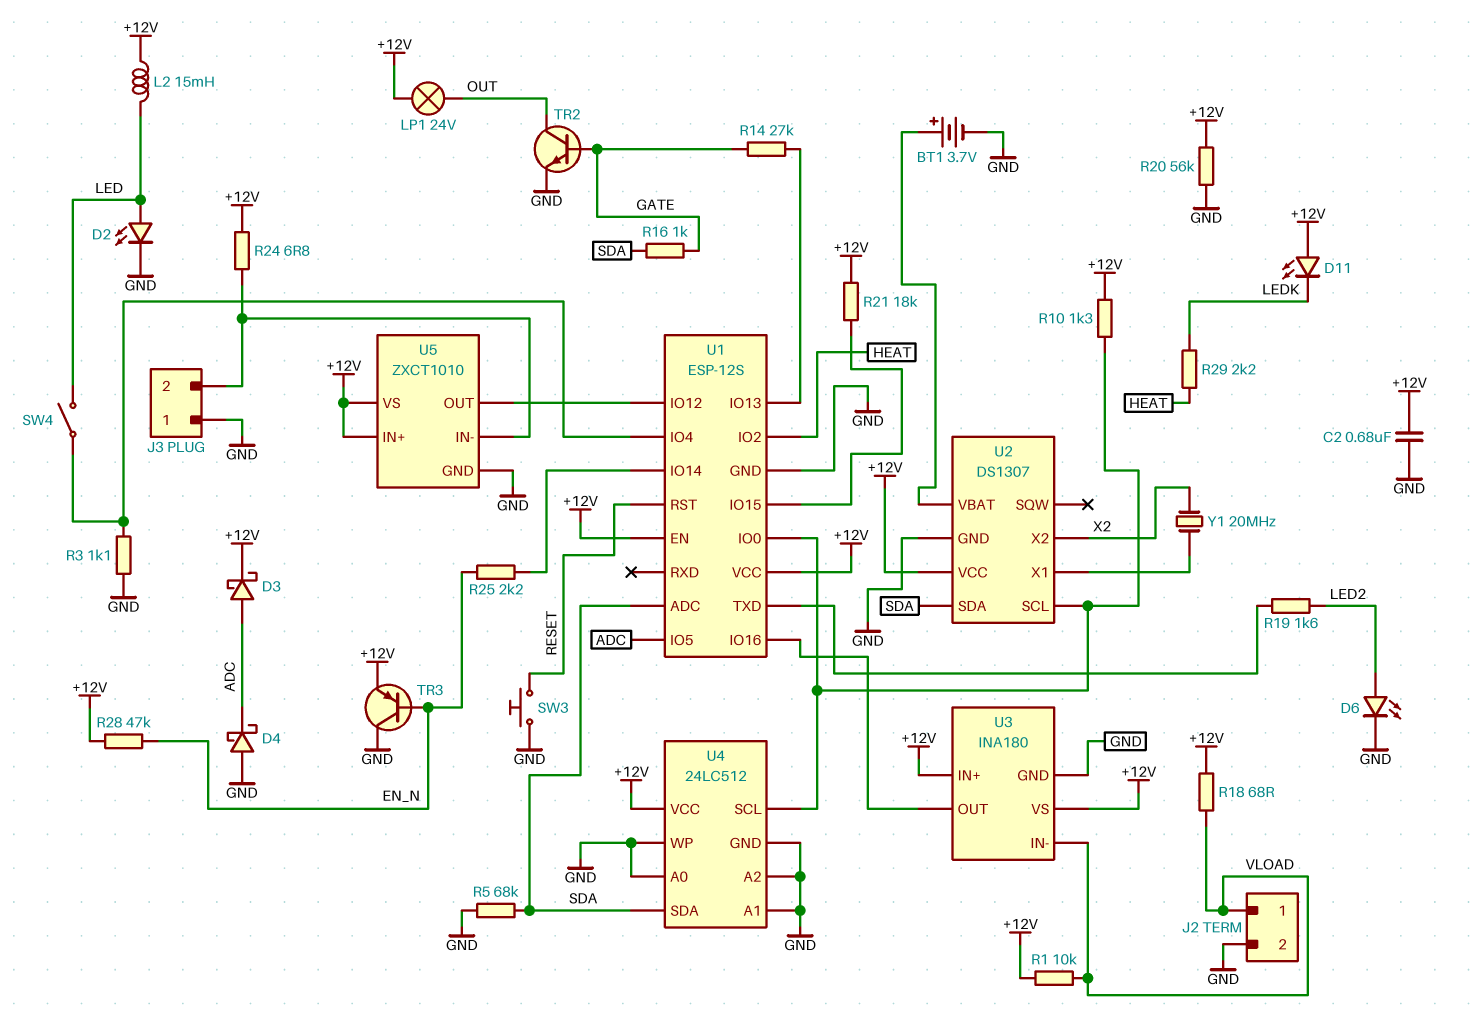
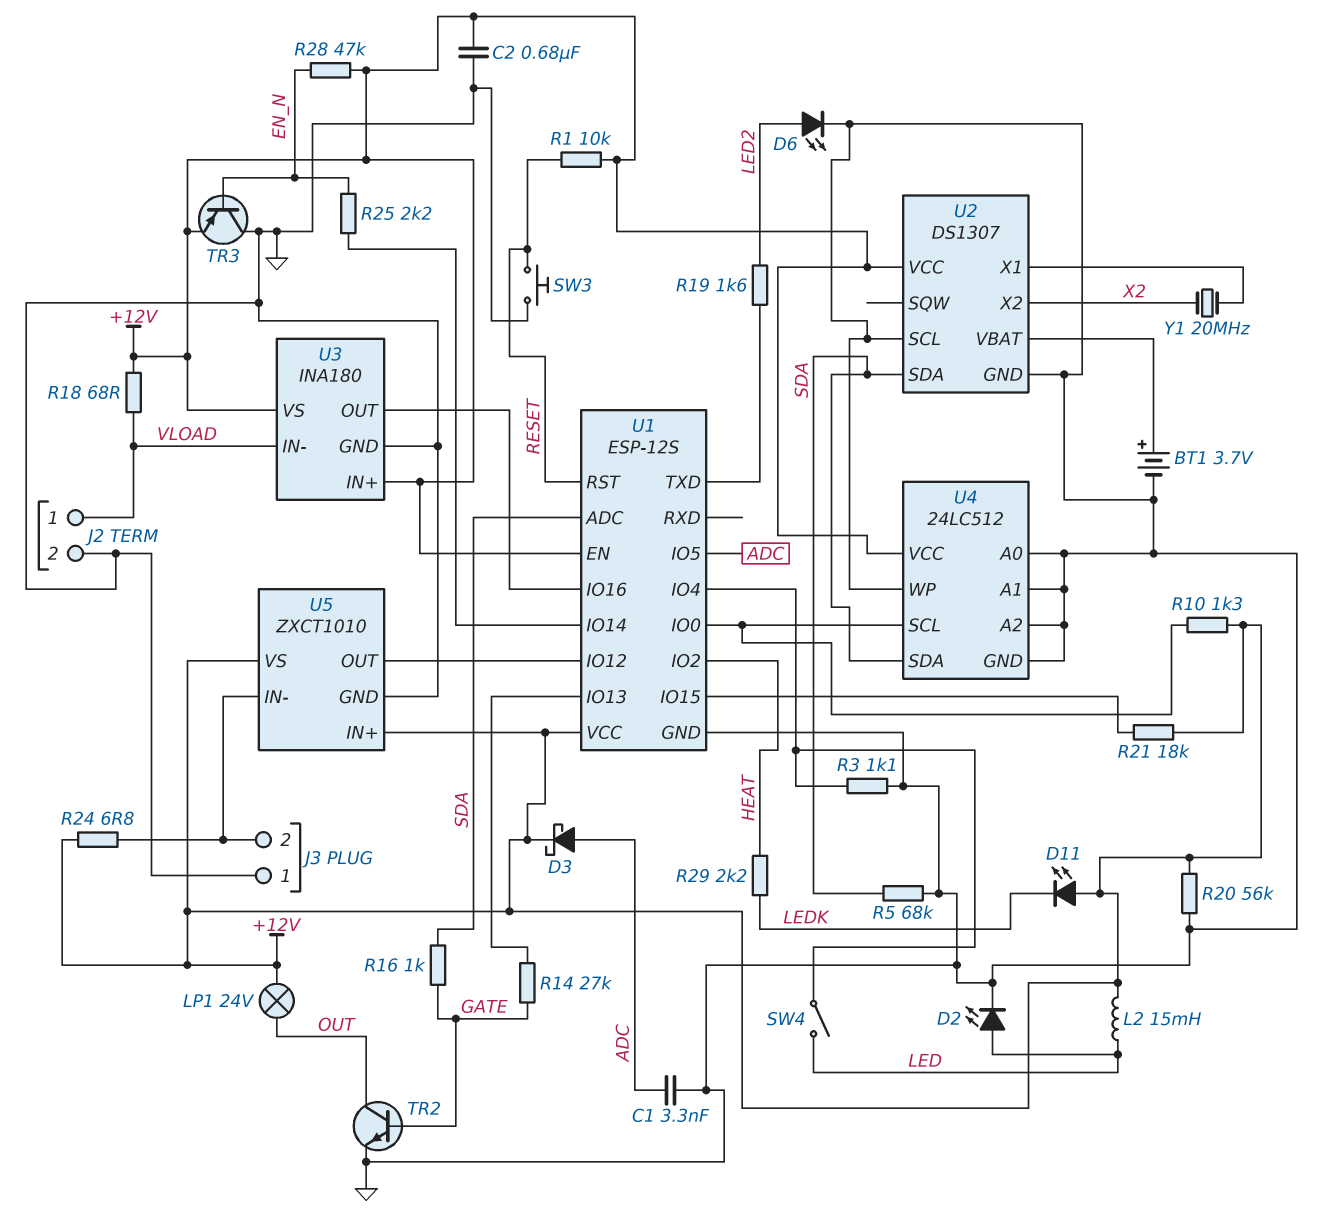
C1: none -> 3.3nF (ADC, GND)
D4: schottky (A GND, K ADC) -> none
R1: 10k (+12V, VLOAD) -> 10k (+12V, RESET)
U2 pin SCL: U1/IO0 -> GND

